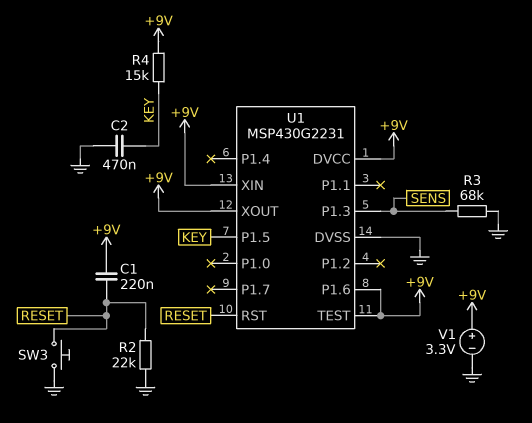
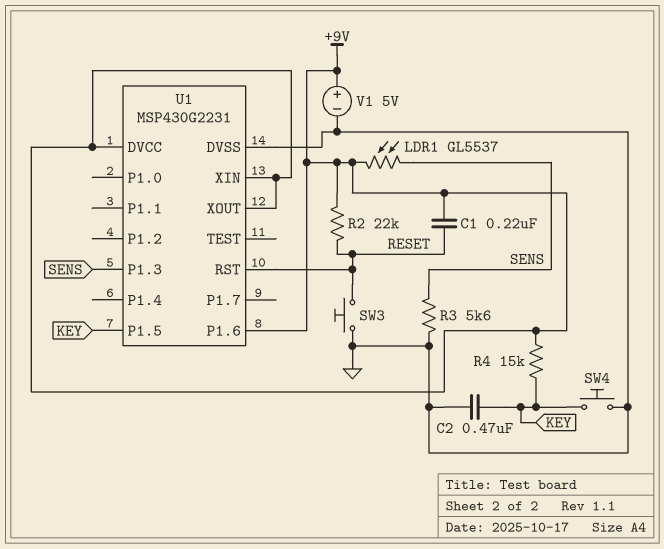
LDR1: none -> GL5537 (+9V, SENS)
R2: 22k (GND, RESET) -> 22k (+9V, RESET)
R3: 68k (GND, SENS) -> 5.6k (GND, SENS)
SW4: none -> button (GND, KEY)
U1 pin TEST: +9V -> none
V1: 3.3V (plus +9V, minus GND) -> 5V (plus +9V, minus GND)

